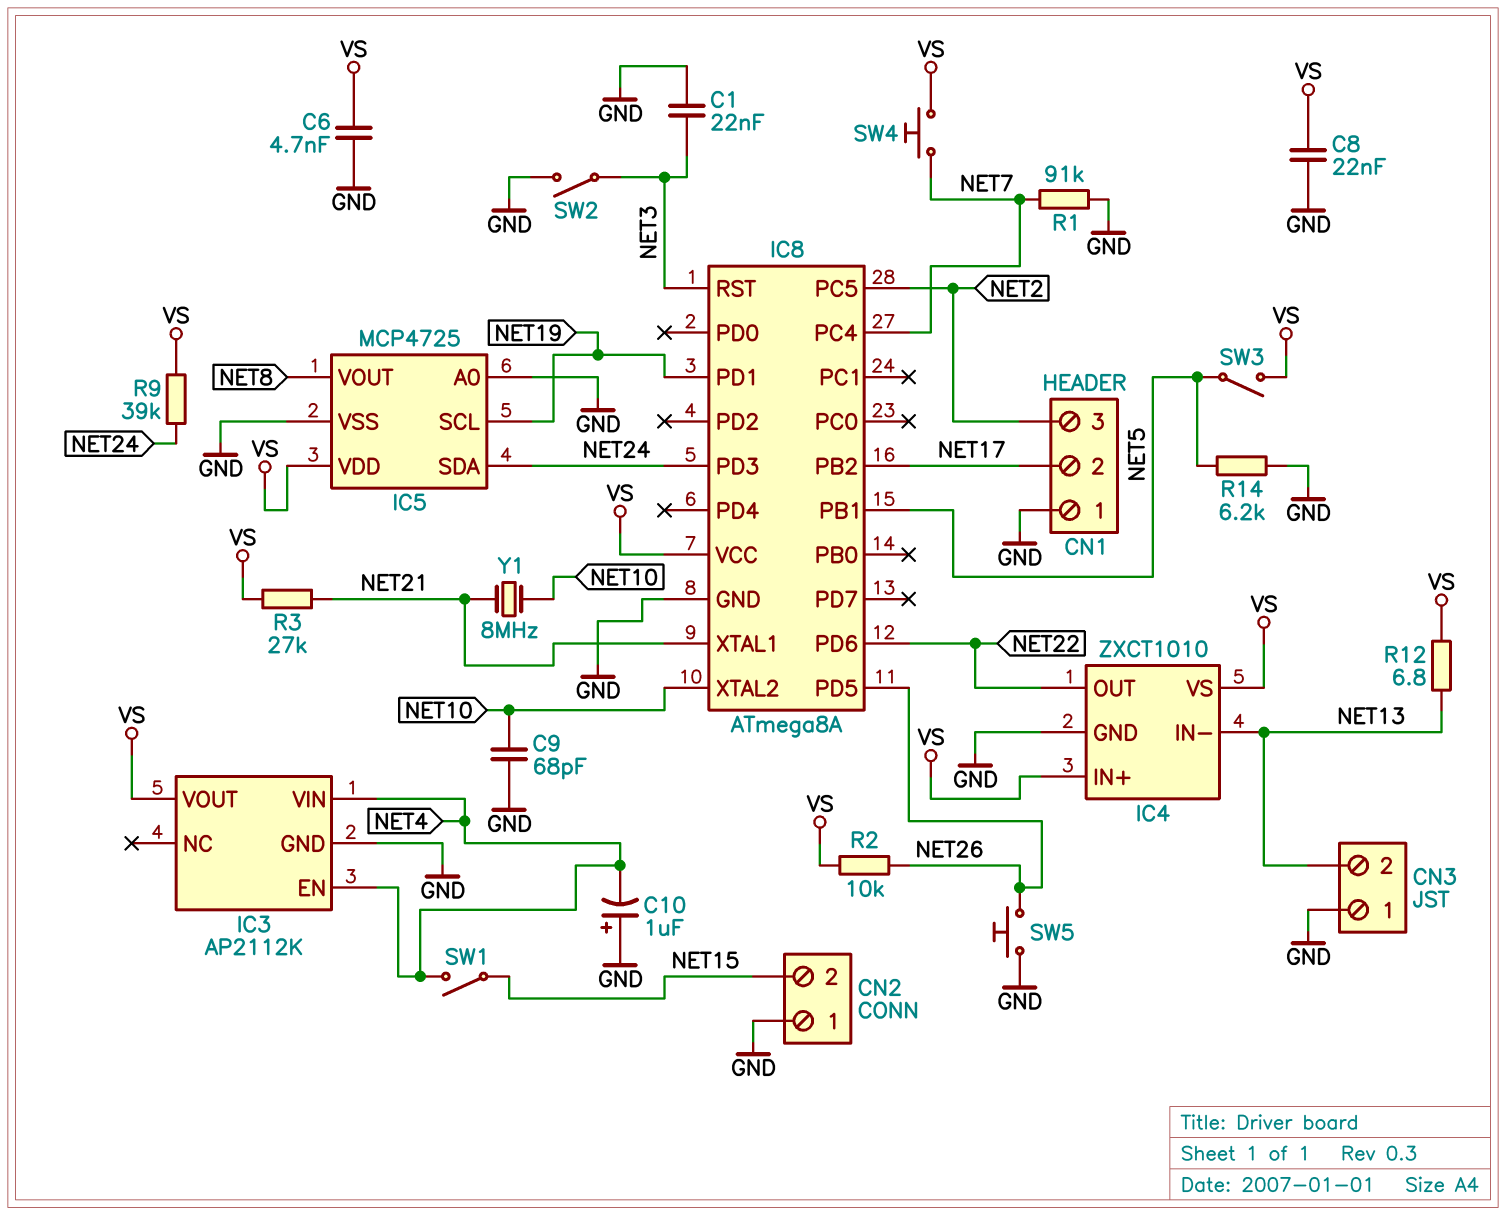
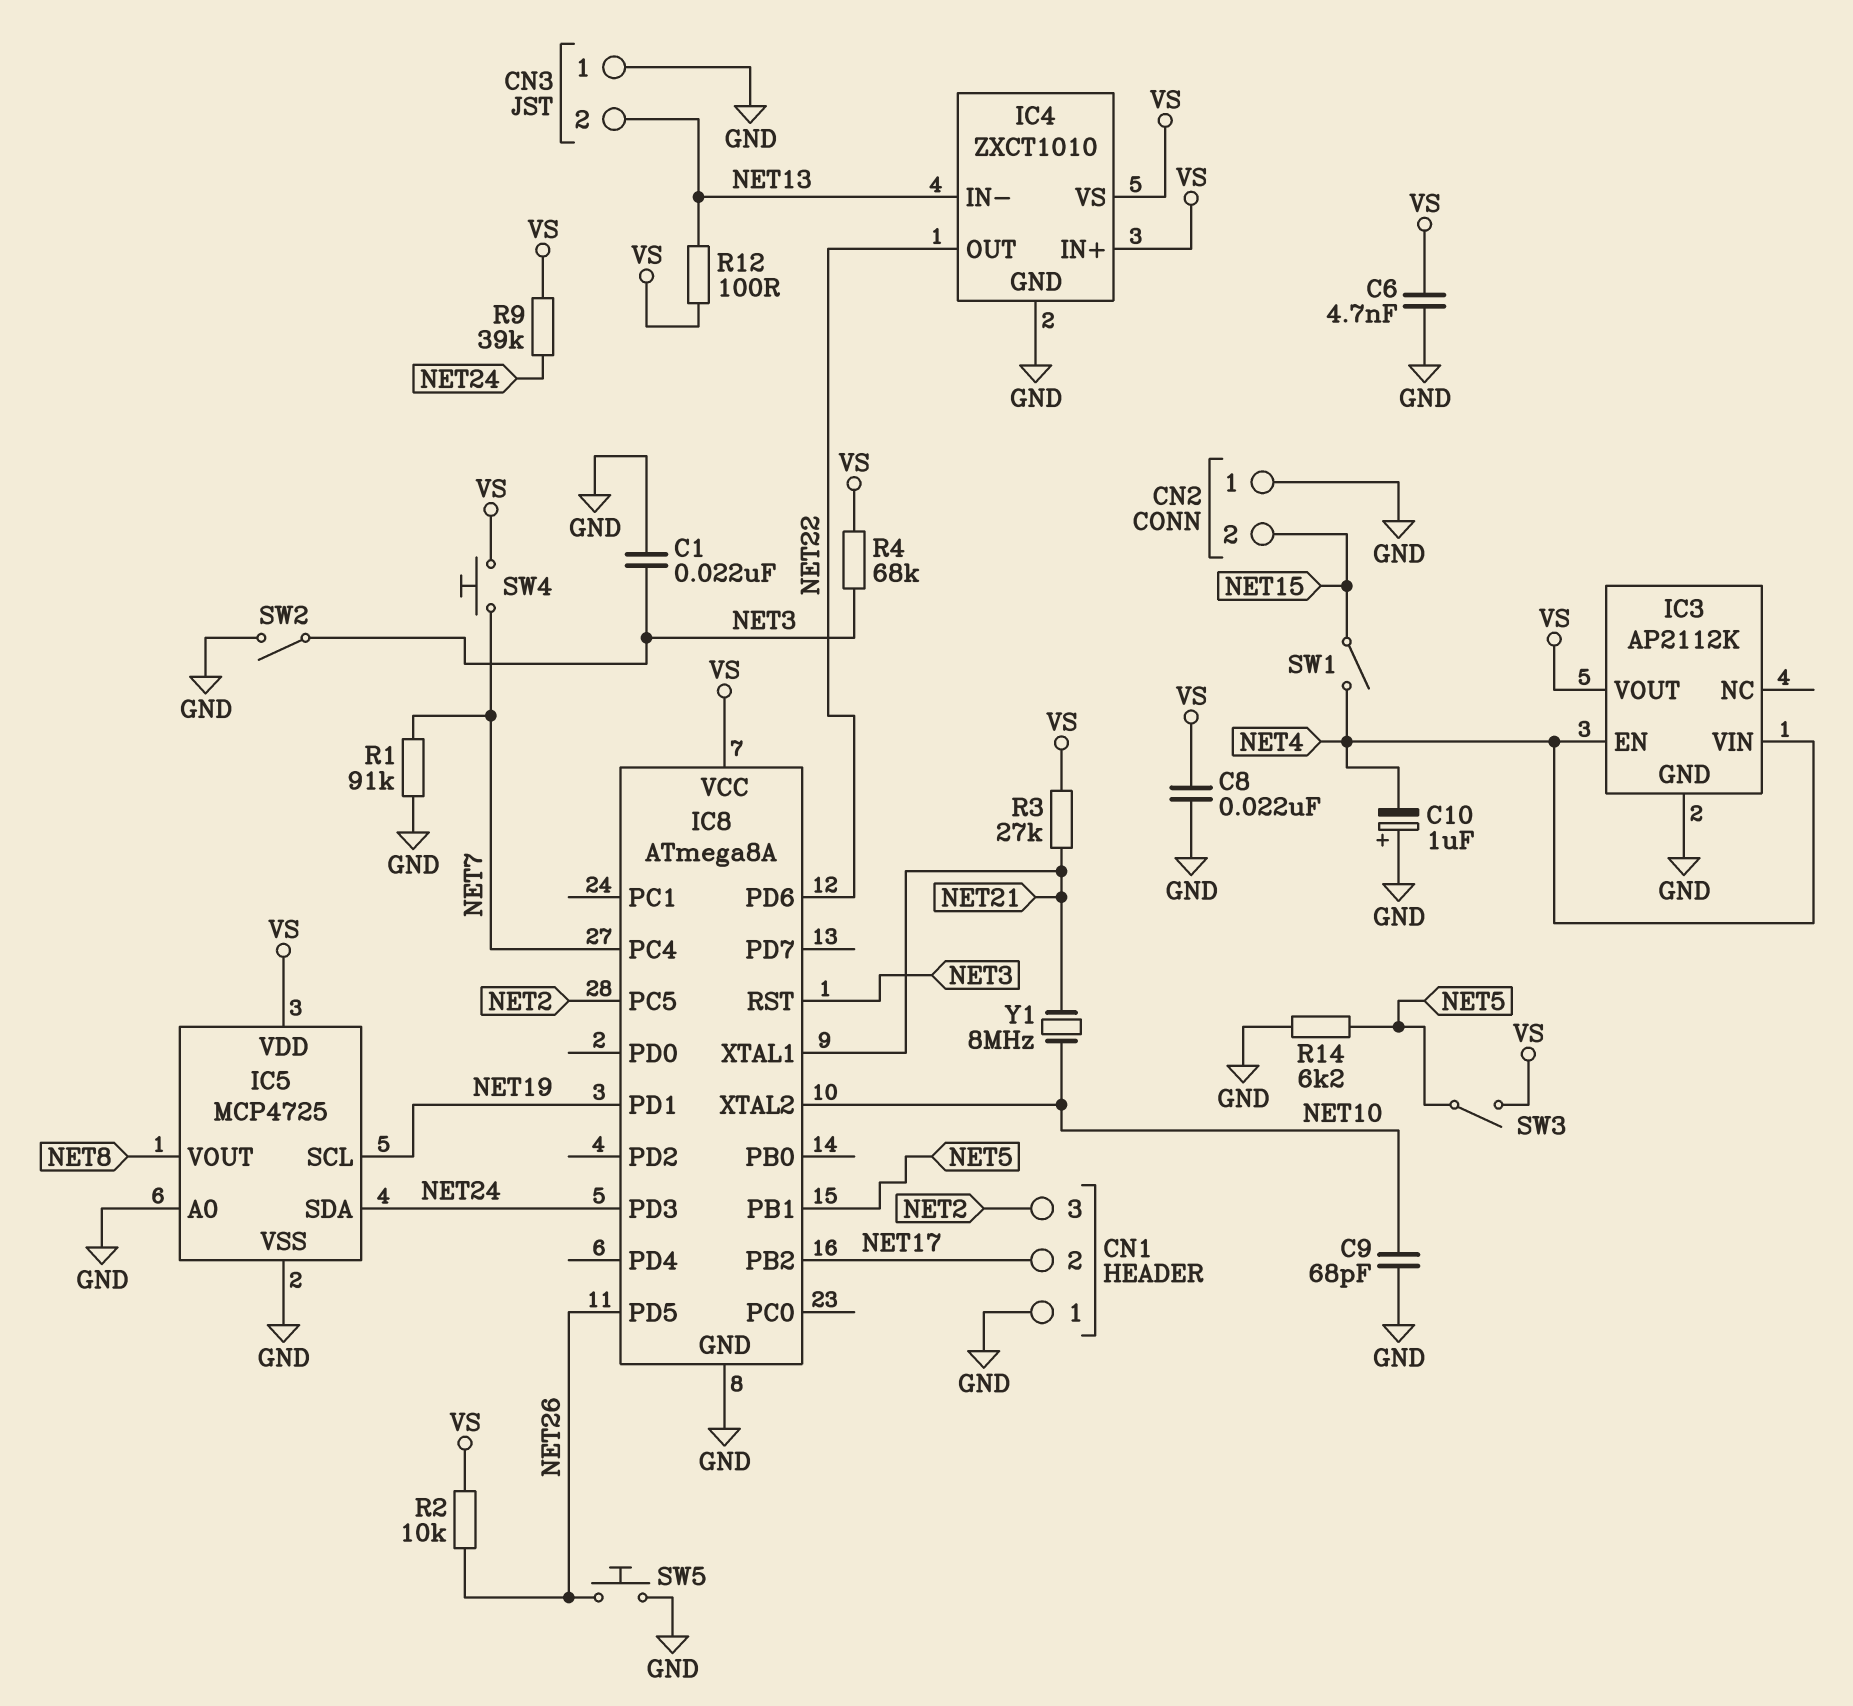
R4: none -> 68k (NET3, VS)
R12: 6.8 (NET13, VS) -> 100 (NET13, VS)

